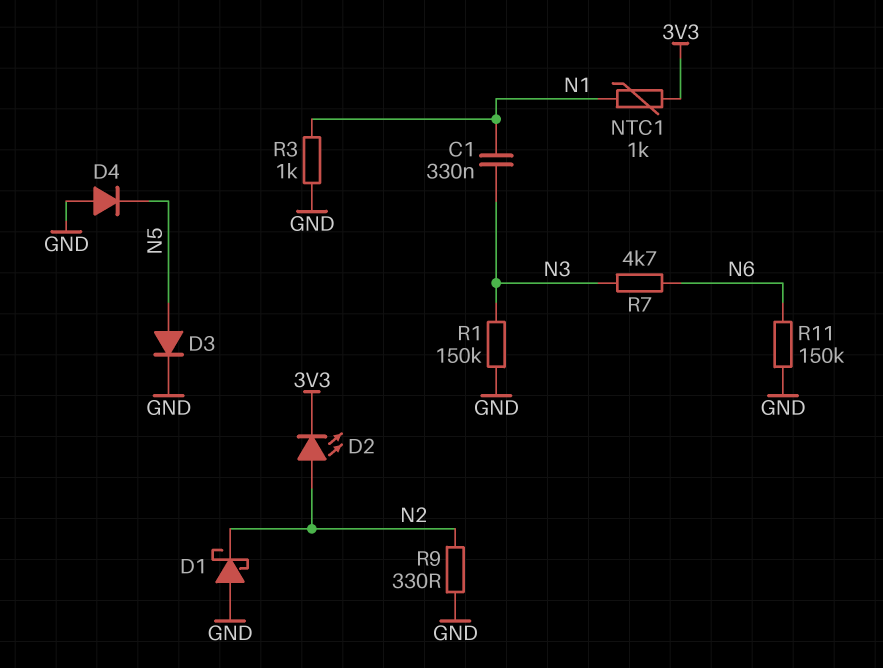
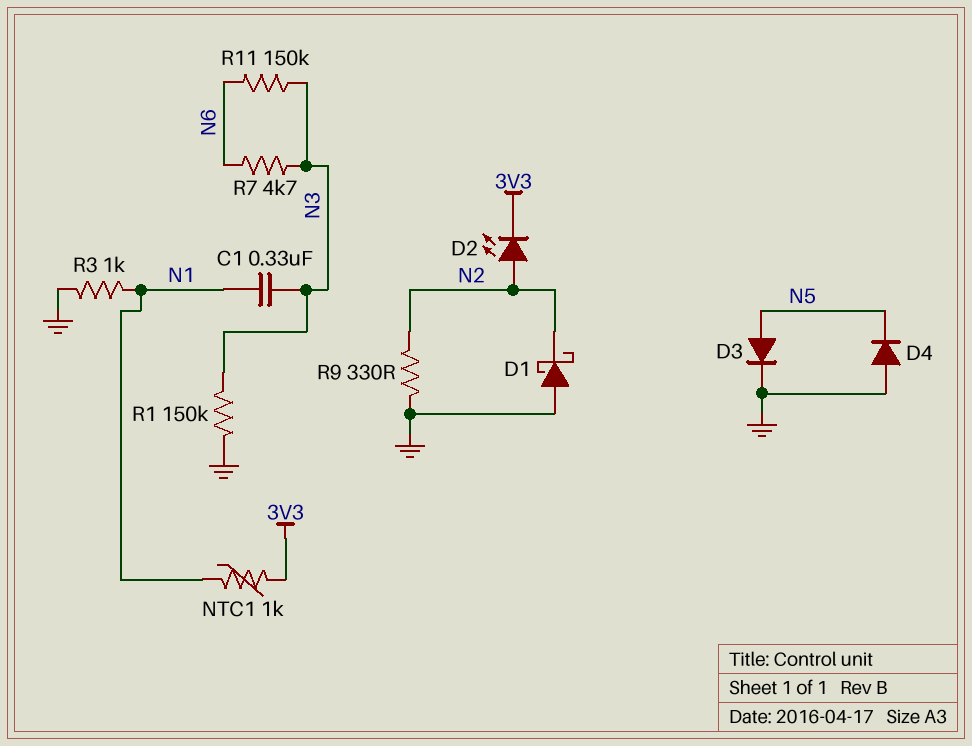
R11: 150k (GND, N6) -> 150k (N3, N6)

